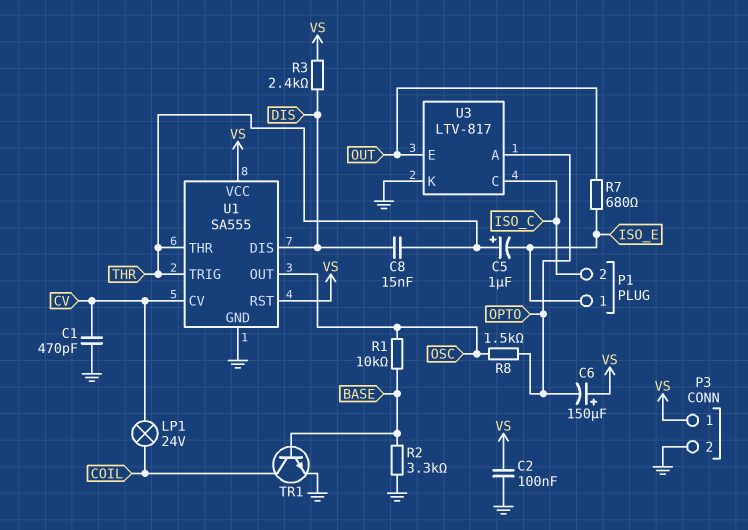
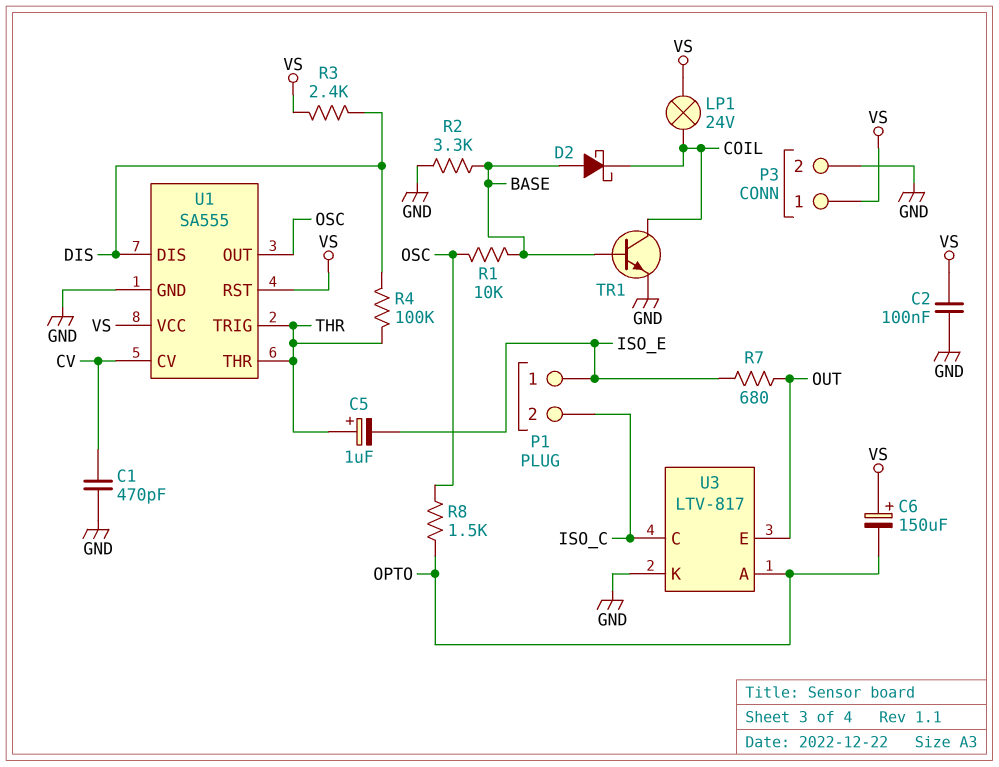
C8: 15nF (DIS, THR) -> none
D2: none -> schottky (A BASE, K COIL)
LP1: lamp 24V (COIL, CV) -> lamp 24V (COIL, VS)
R4: none -> 100k (DIS, THR)

